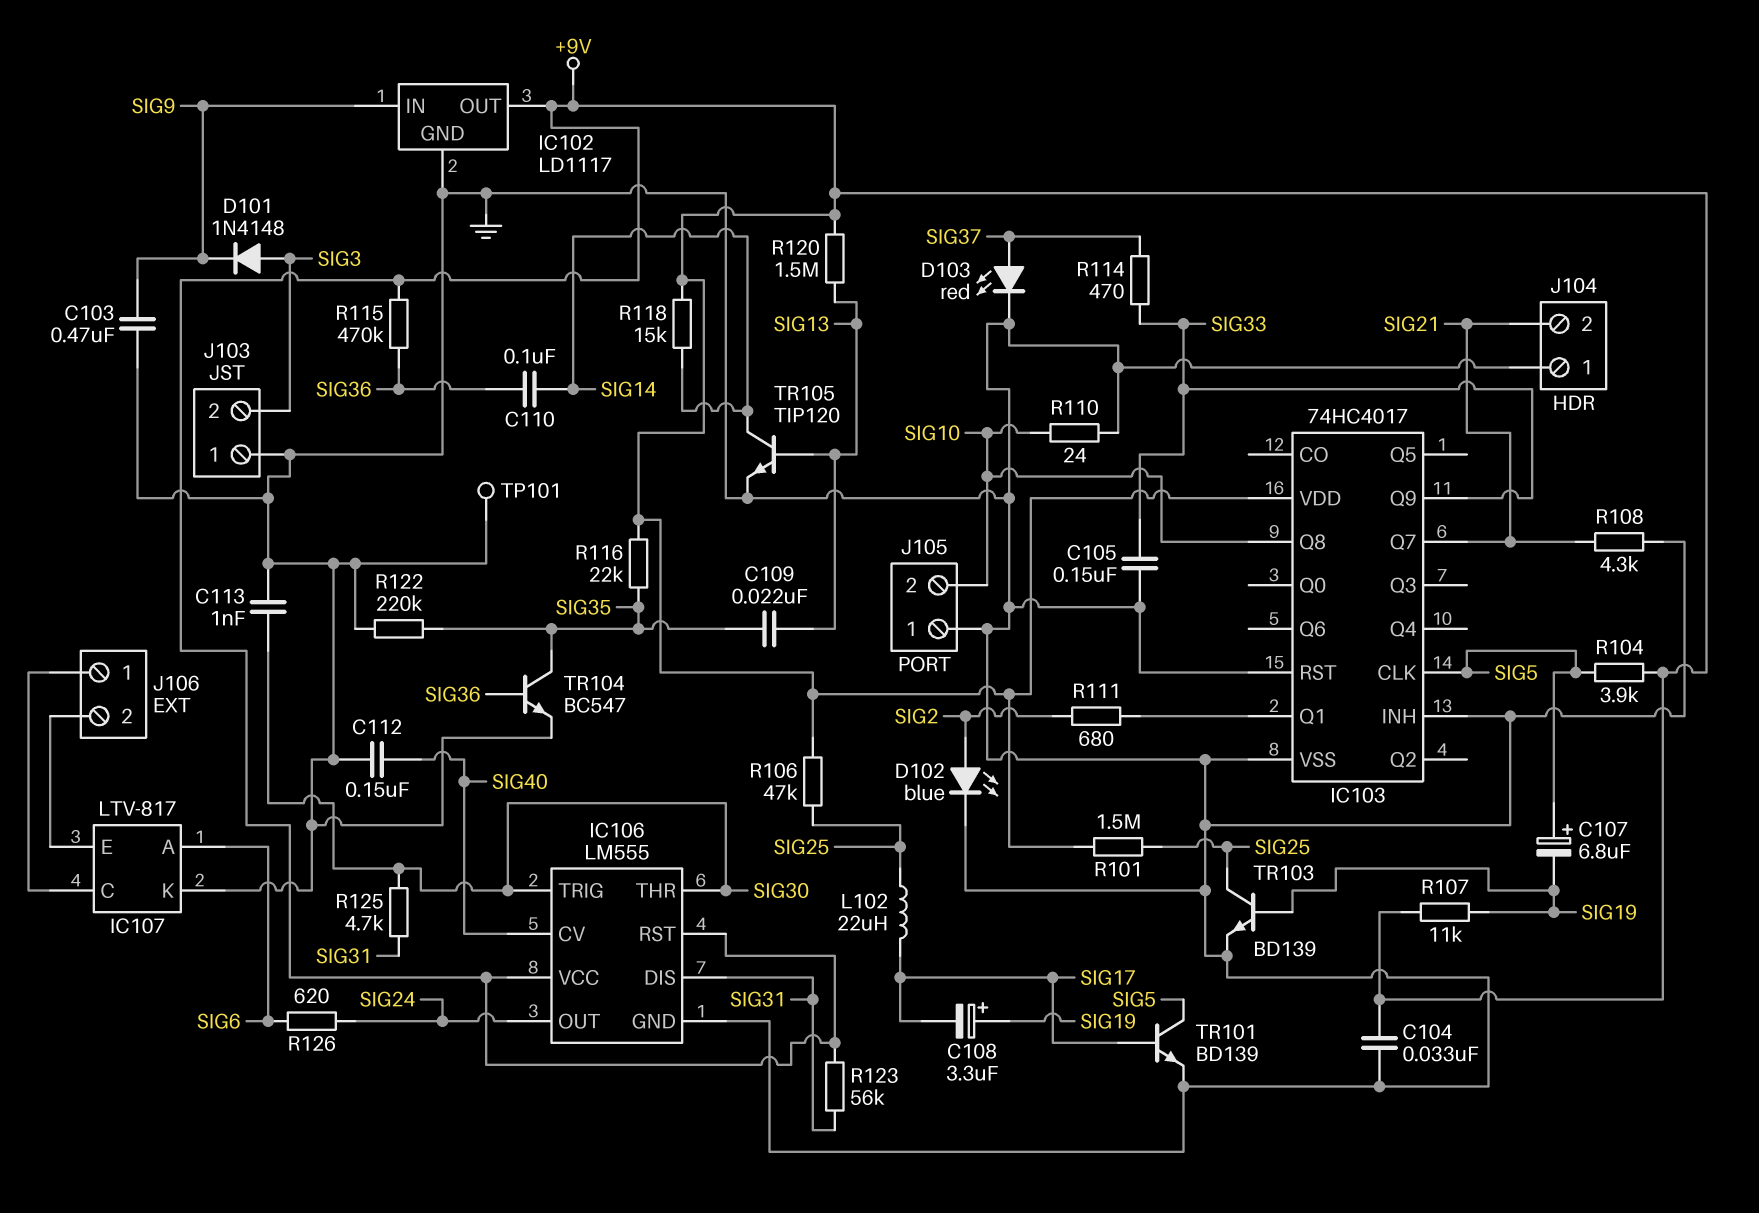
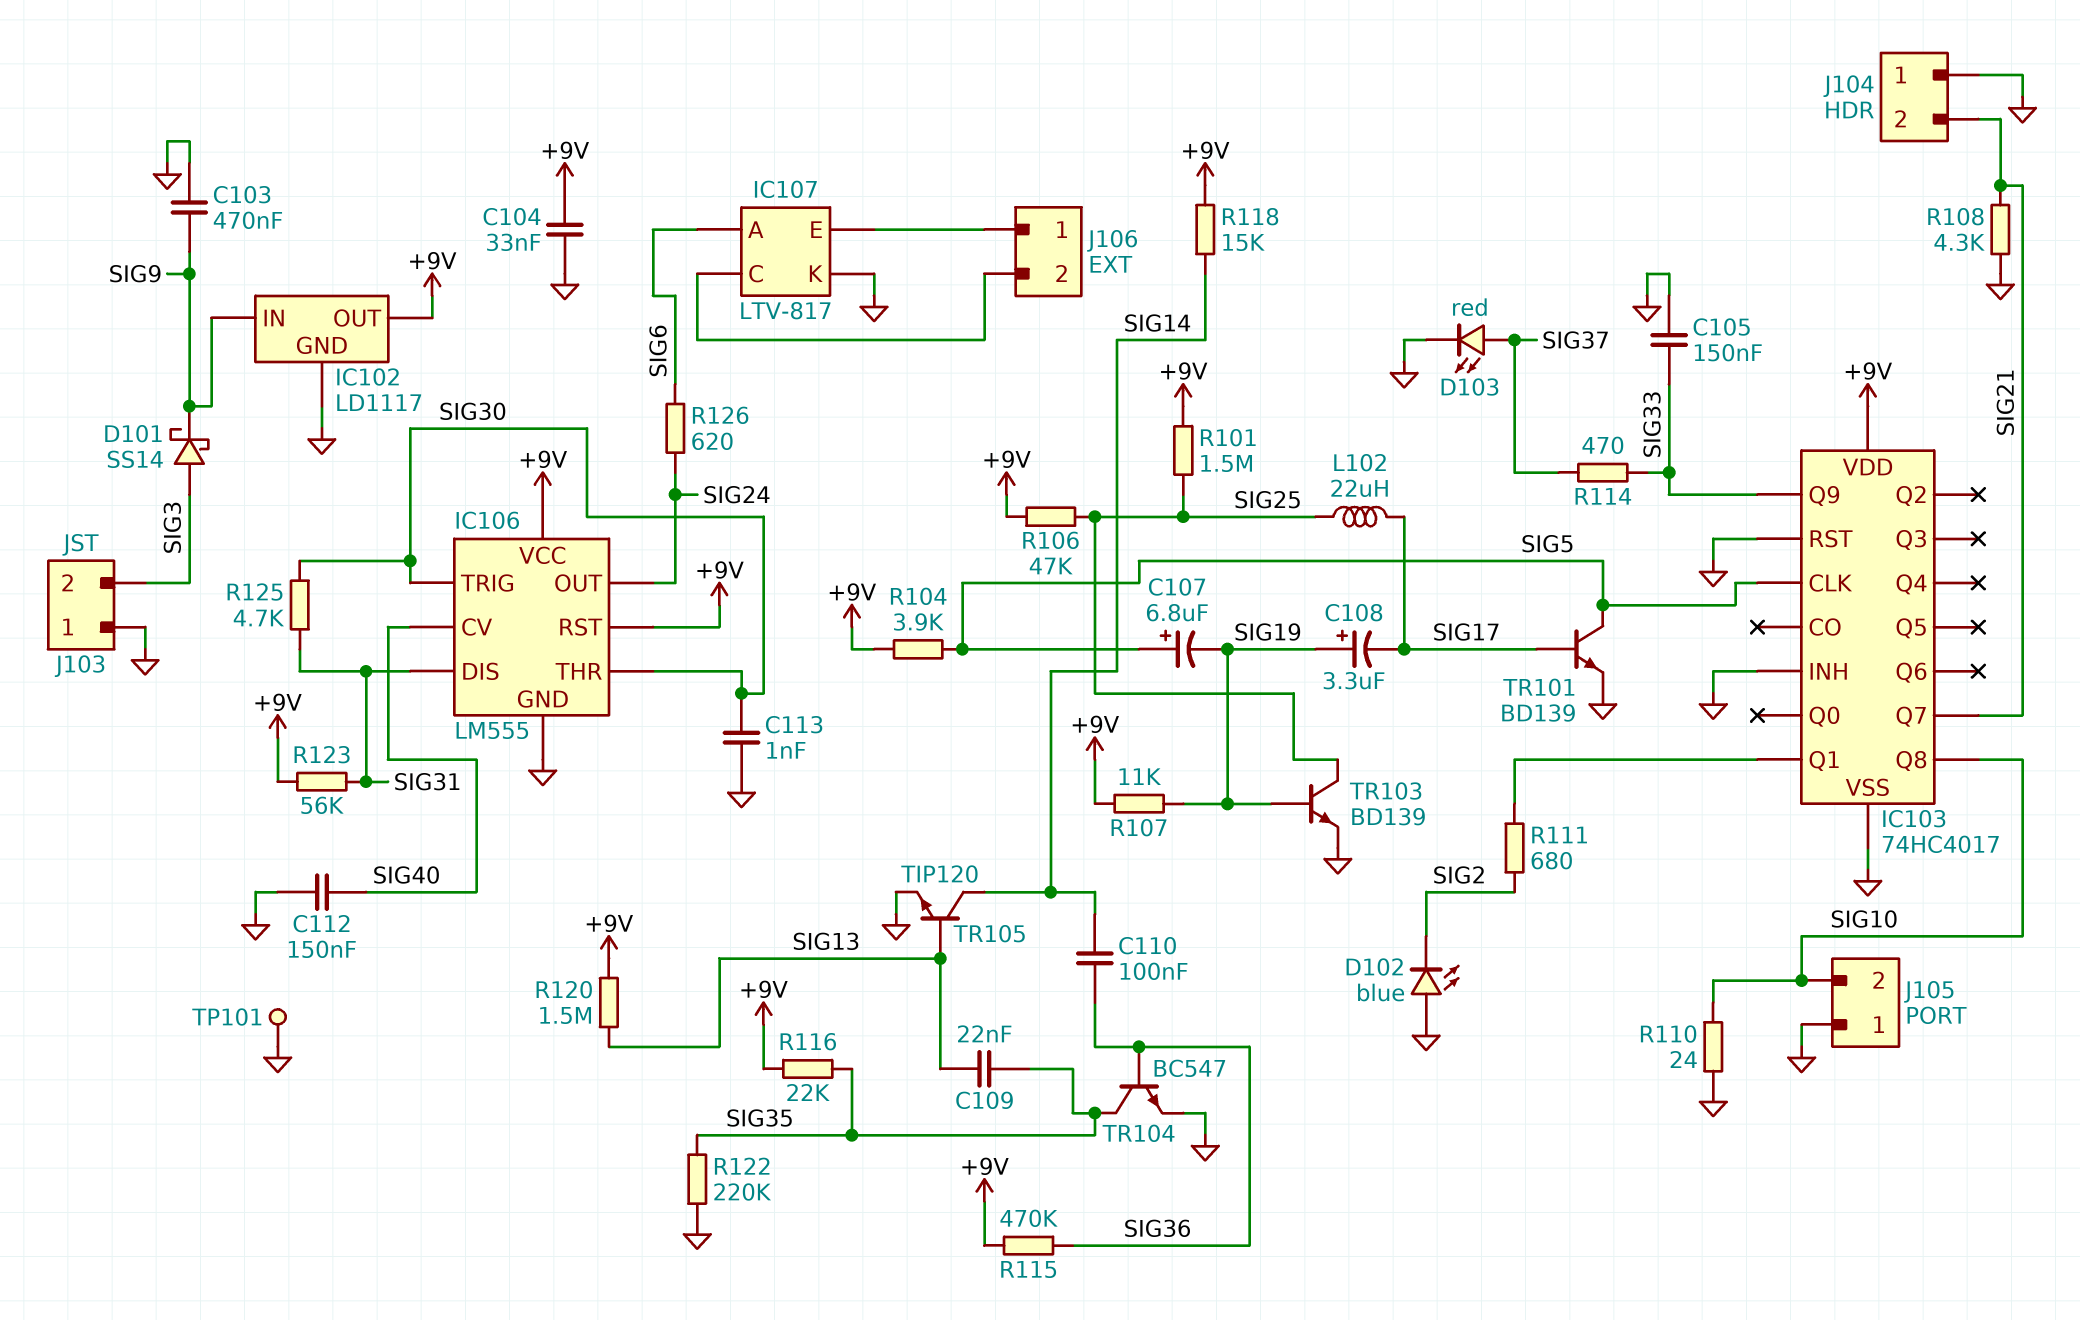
D101: diode 1N4148 (A SIG3, K SIG9) -> schottky SS14 (A SIG3, K SIG9)
D102: LED blue (A SIG2, K GND) -> LED blue (A GND, K SIG2)
J106 pin 1: IC107/C -> IC107/E
J106 pin 2: IC107/E -> IC107/C

